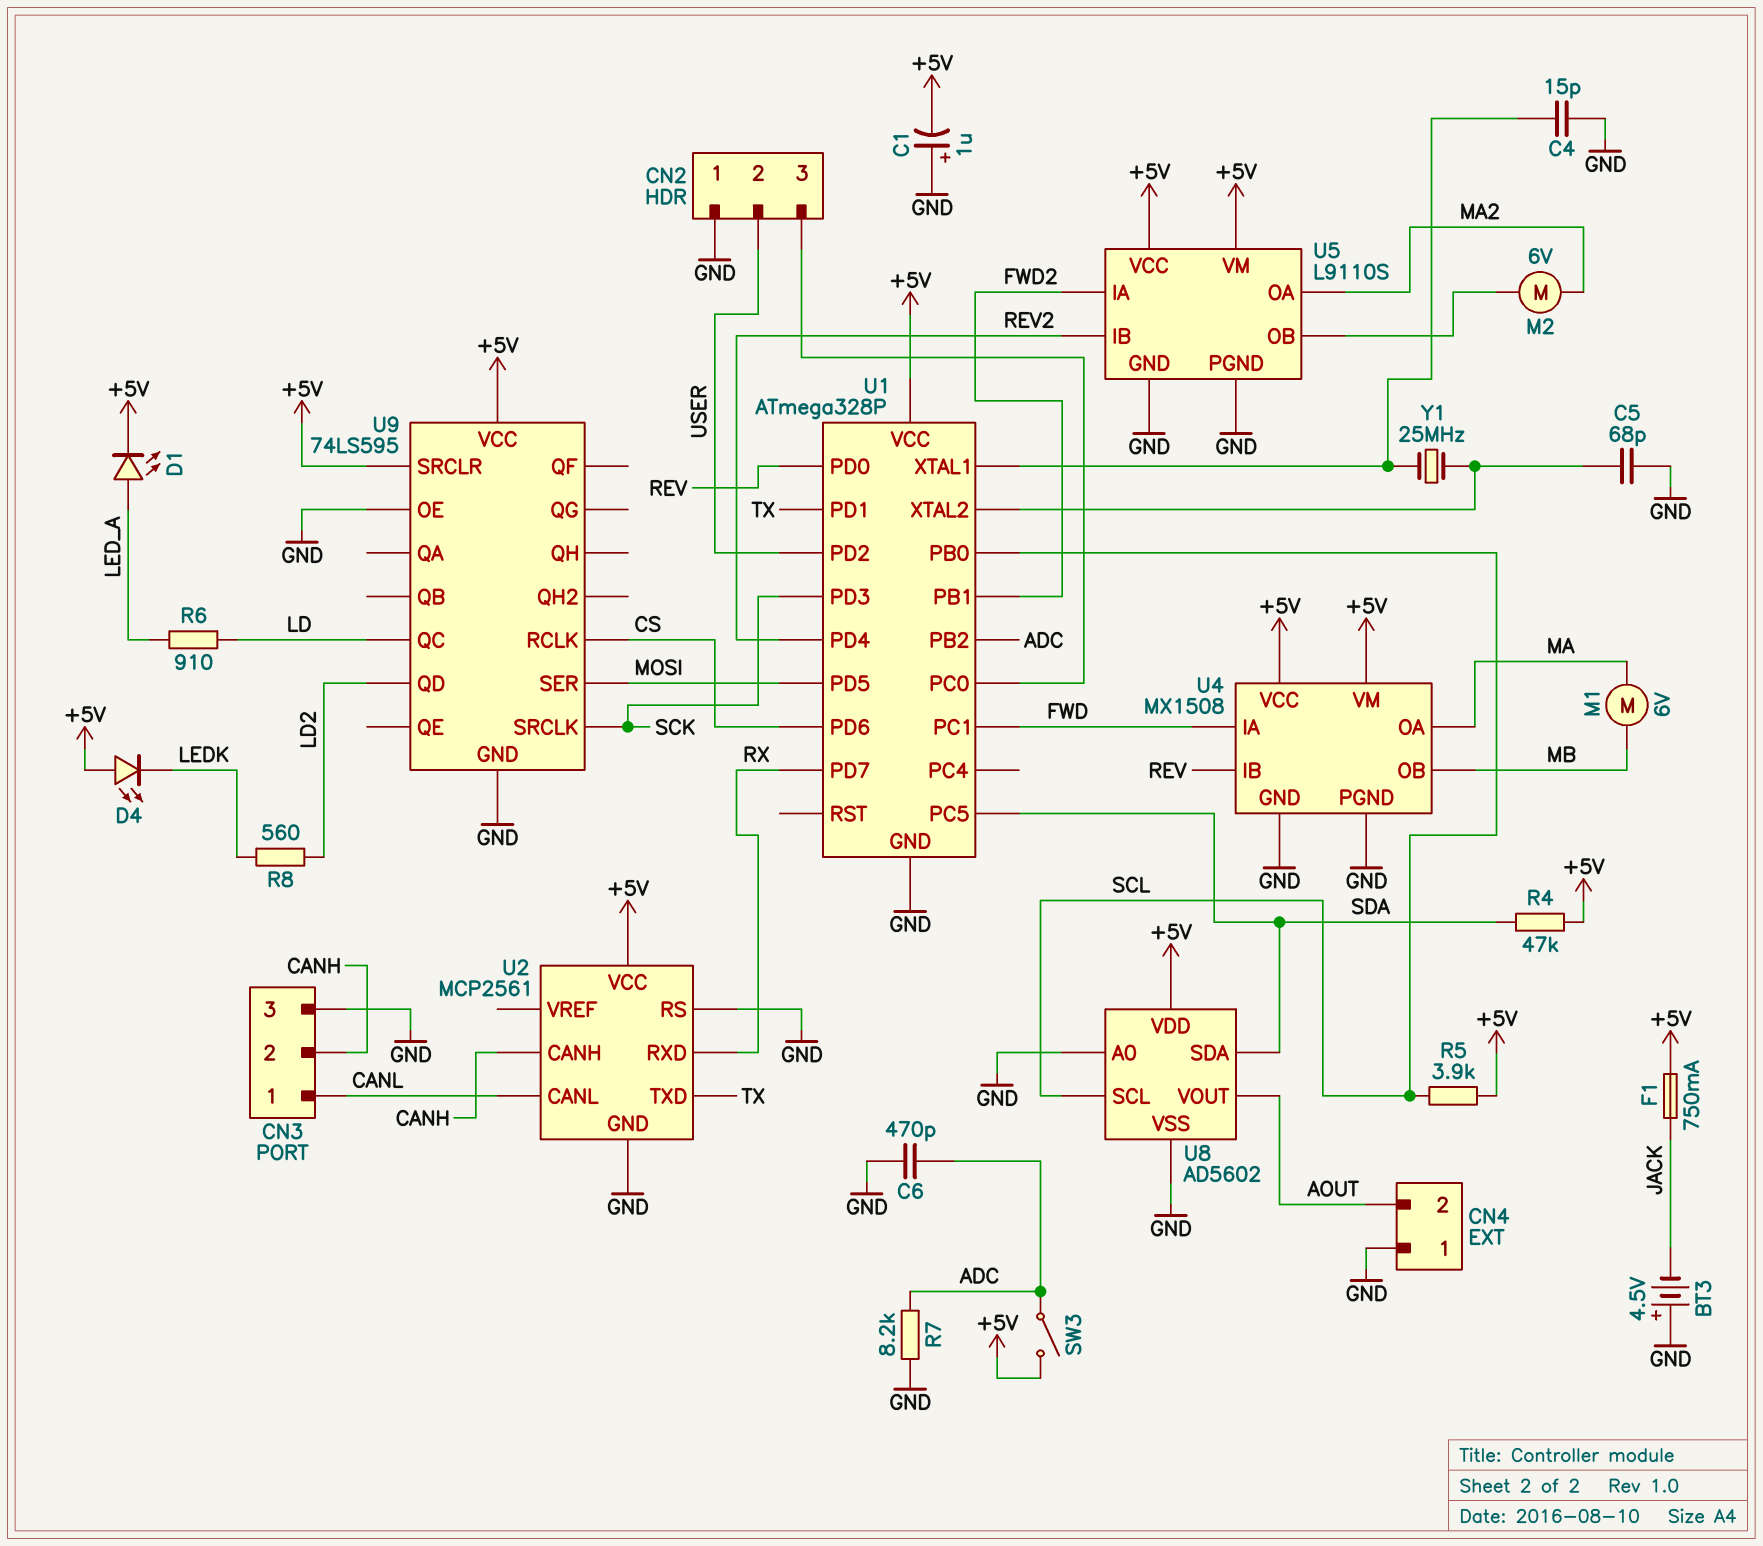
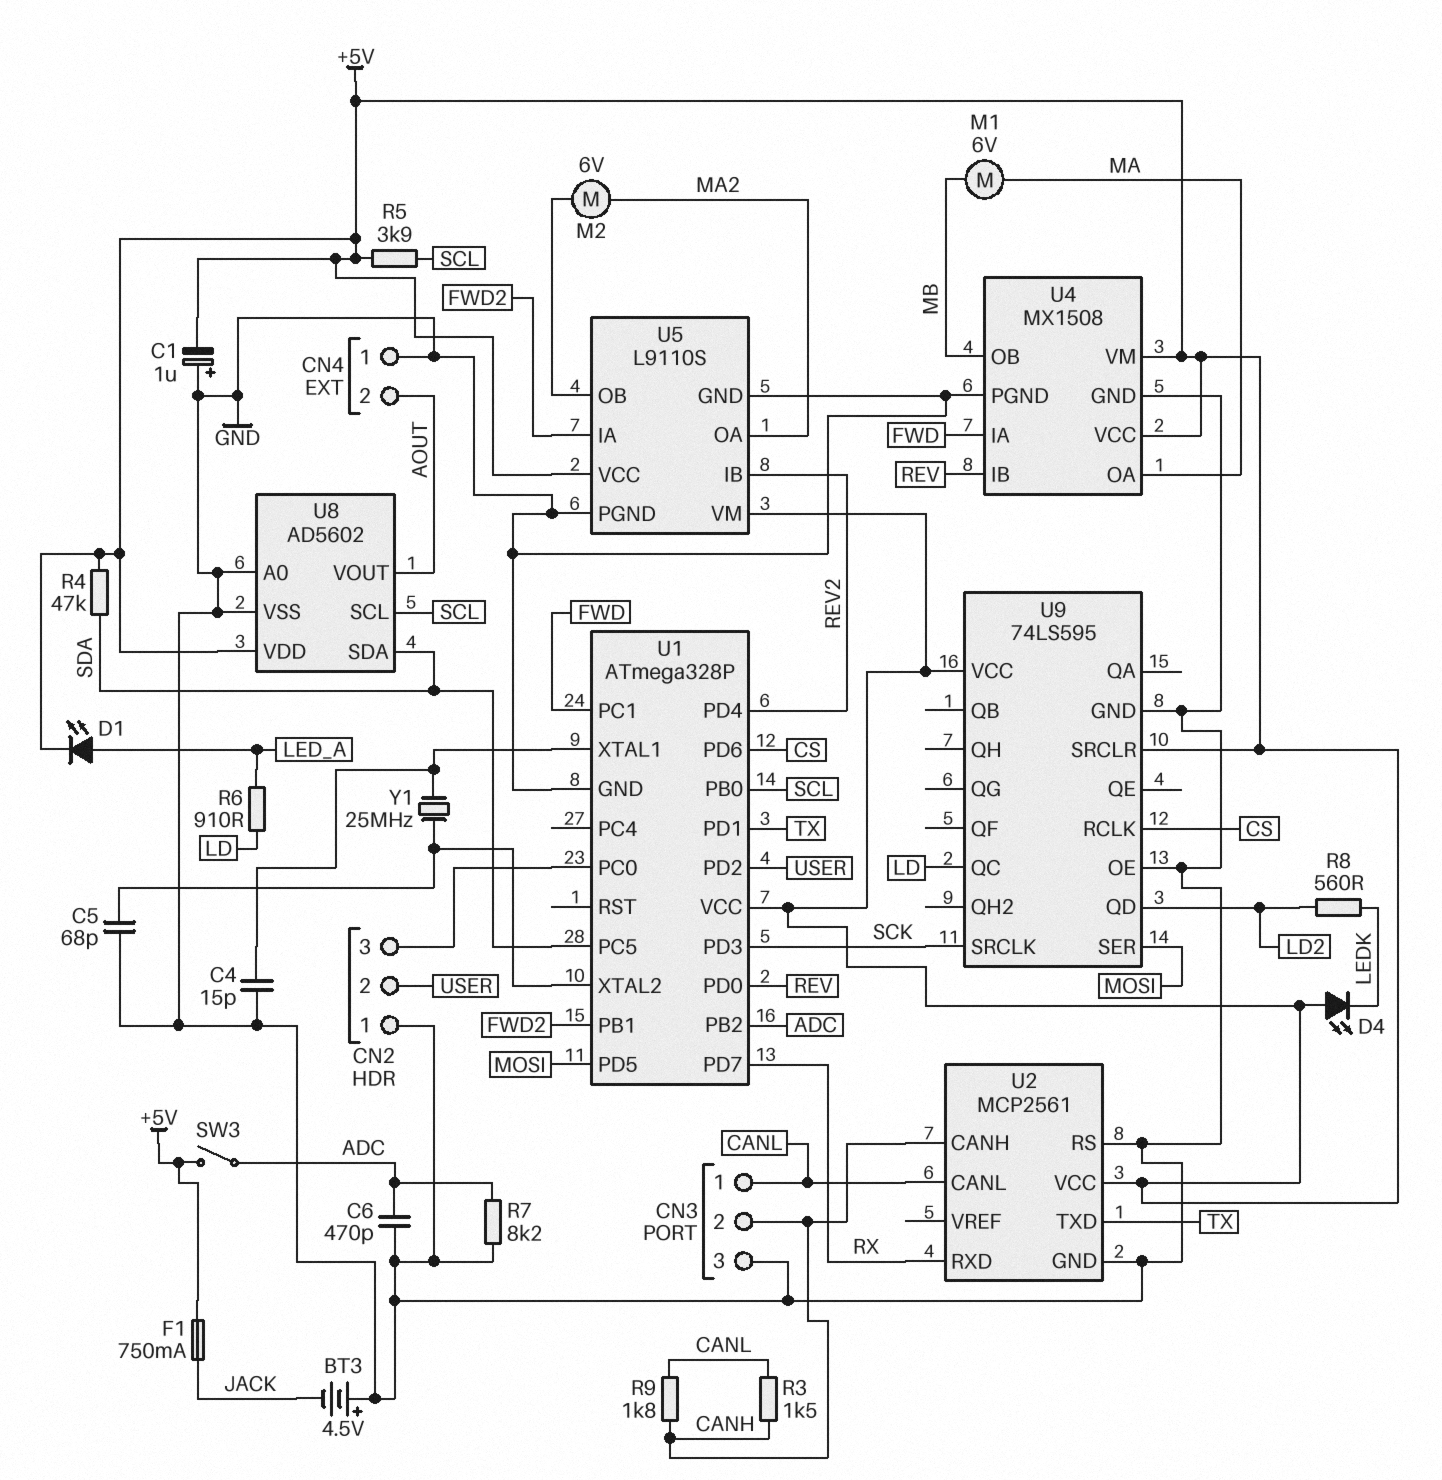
R3: none -> 1.5k (CANH, CANL)
R9: none -> 1.8k (CANH, CANL)

